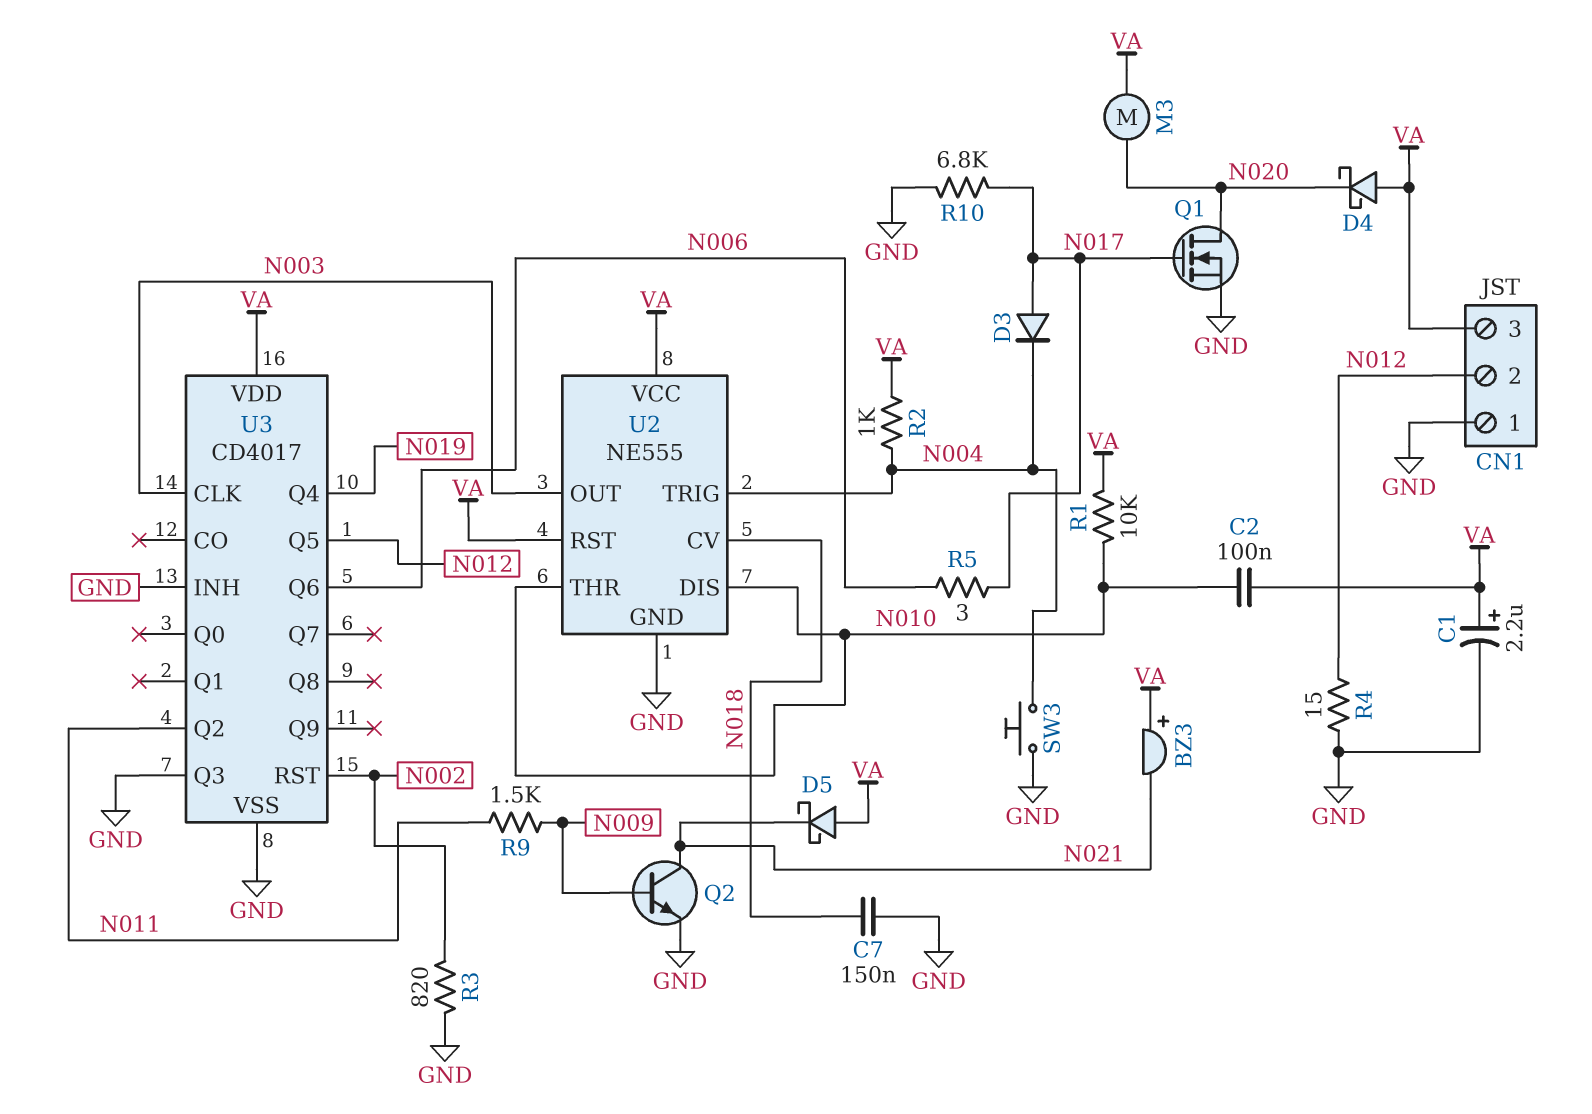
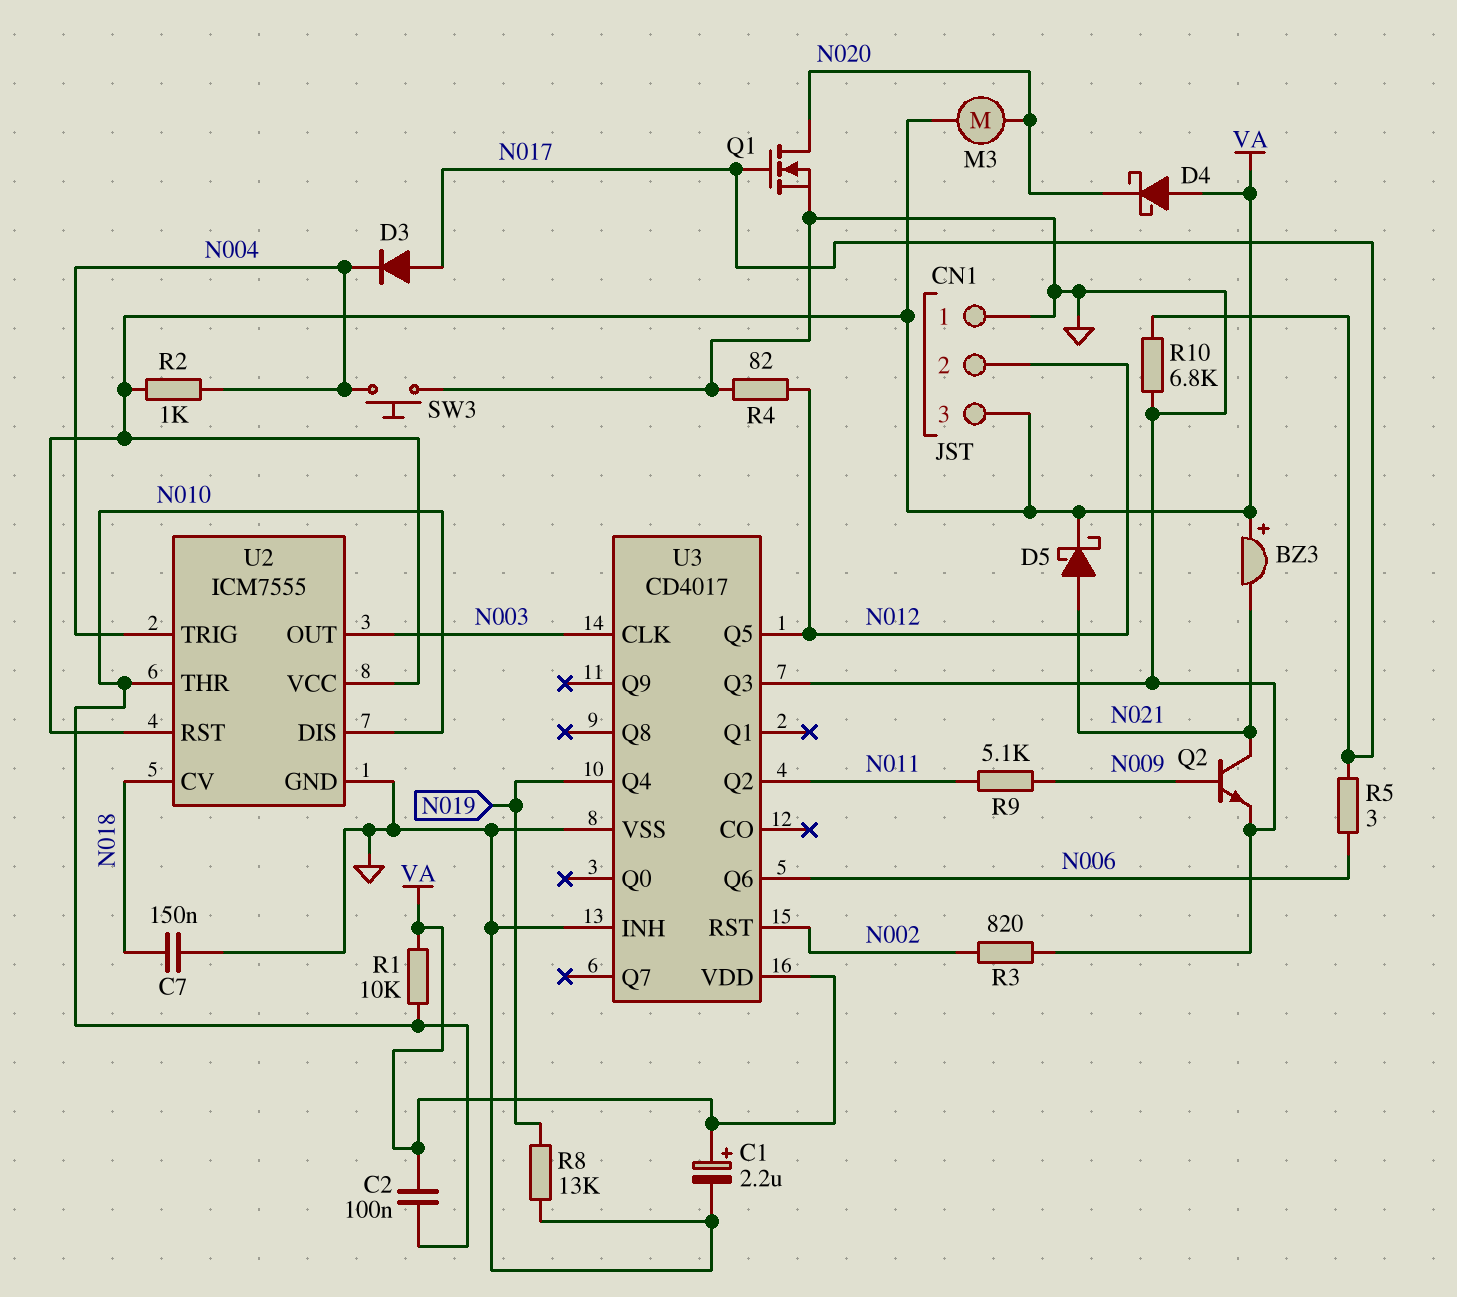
D5: schottky (A VA, K N021) -> schottky (A N021, K VA)
R4: 15 (GND, N012) -> 82 (GND, N012)
R8: none -> 13k (GND, N019)
R9: 1.5k (N009, N011) -> 5.1k (N009, N011)
U2: NE555 -> ICM7555

